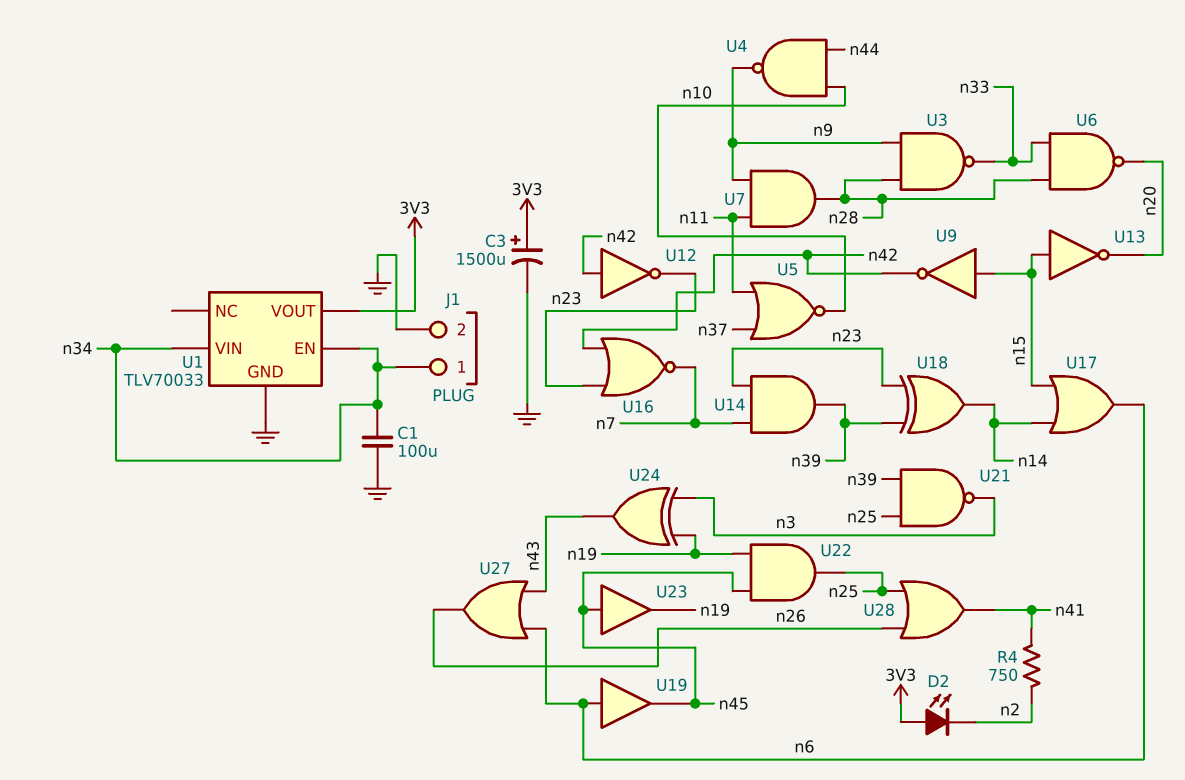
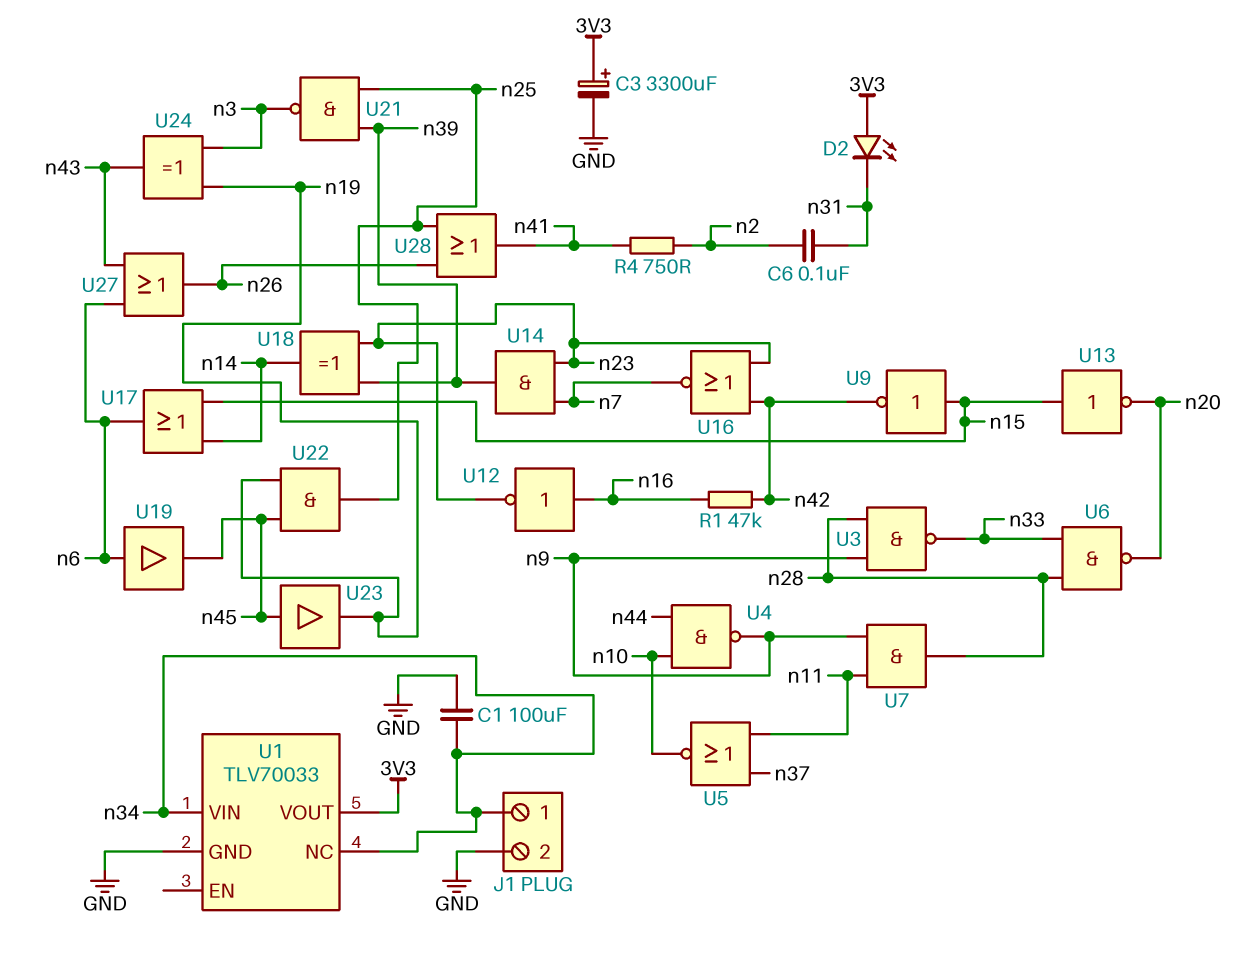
C3: 1500uF (plus 3V3, minus GND) -> 3300uF (plus 3V3, minus GND)
C6: none -> 100nF (n2, n31)
D2: LED (A 3V3, K n2) -> LED (A 3V3, K n31)
R1: none -> 47k (n16, n42)
U1 pin EN: n34 -> none
U1 pin NC: none -> n34
U12: NOT (in n42, out n23) -> NOT (in n16, out n23)

